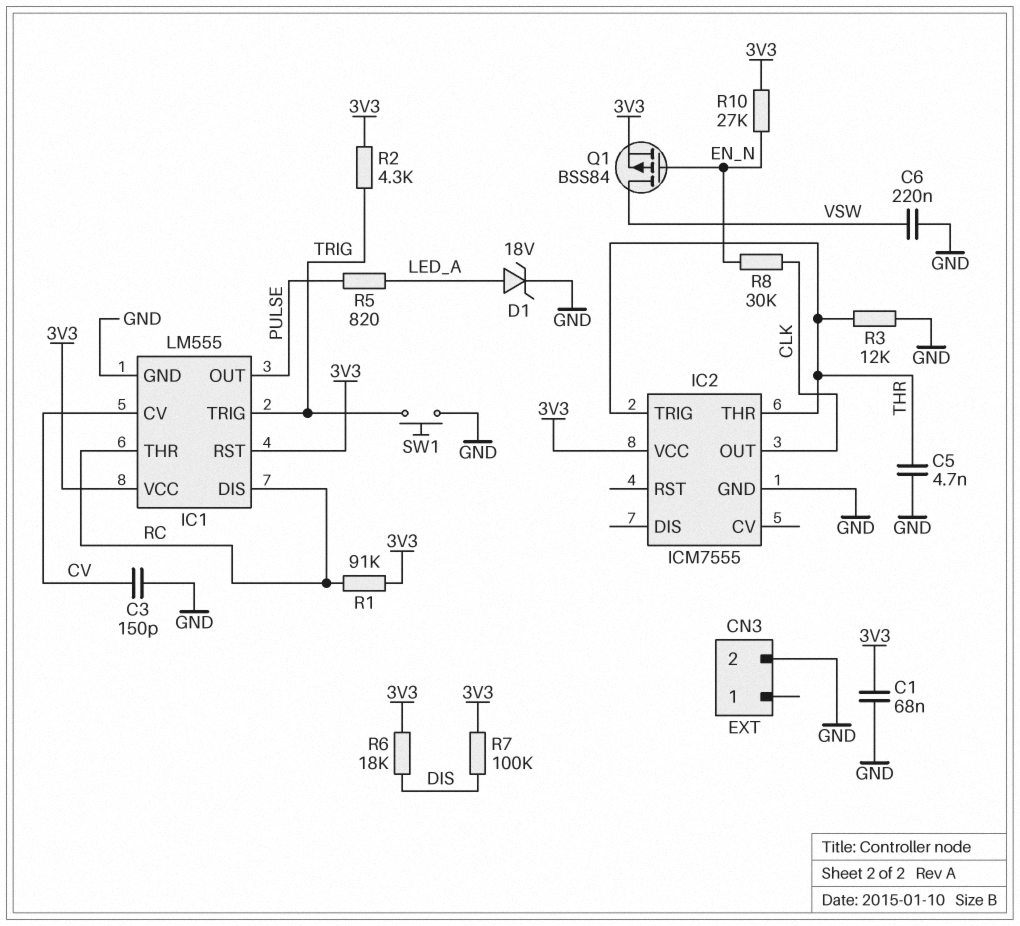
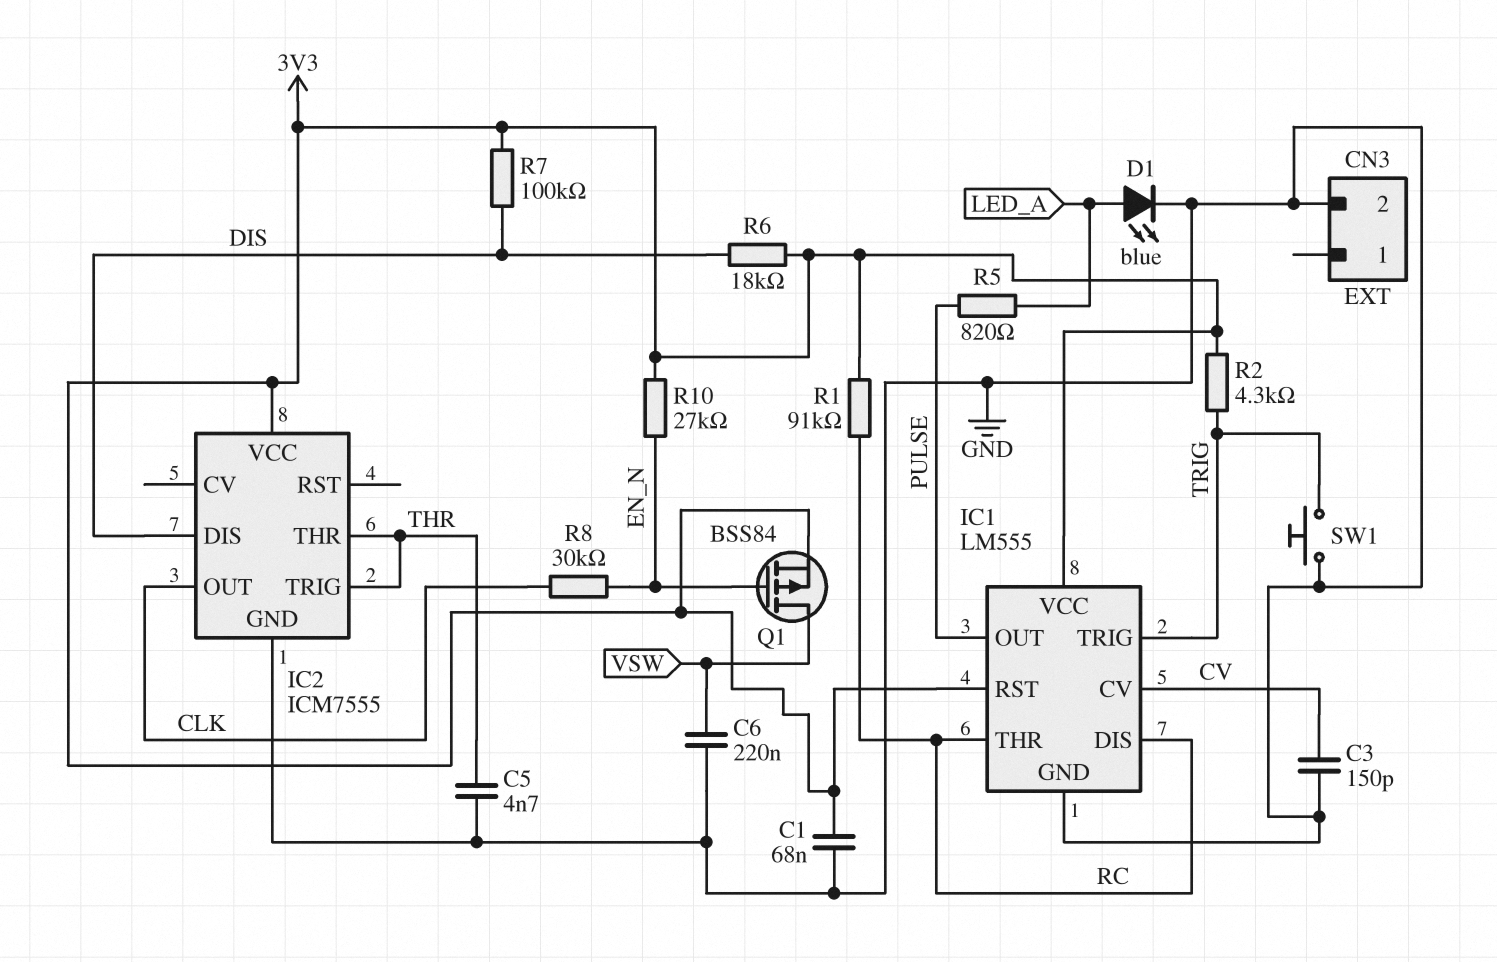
D1: zener 18V (A LED_A, K GND) -> LED blue (A LED_A, K GND)
IC2 pin DIS: none -> DIS
R3: 12k (GND, THR) -> none

